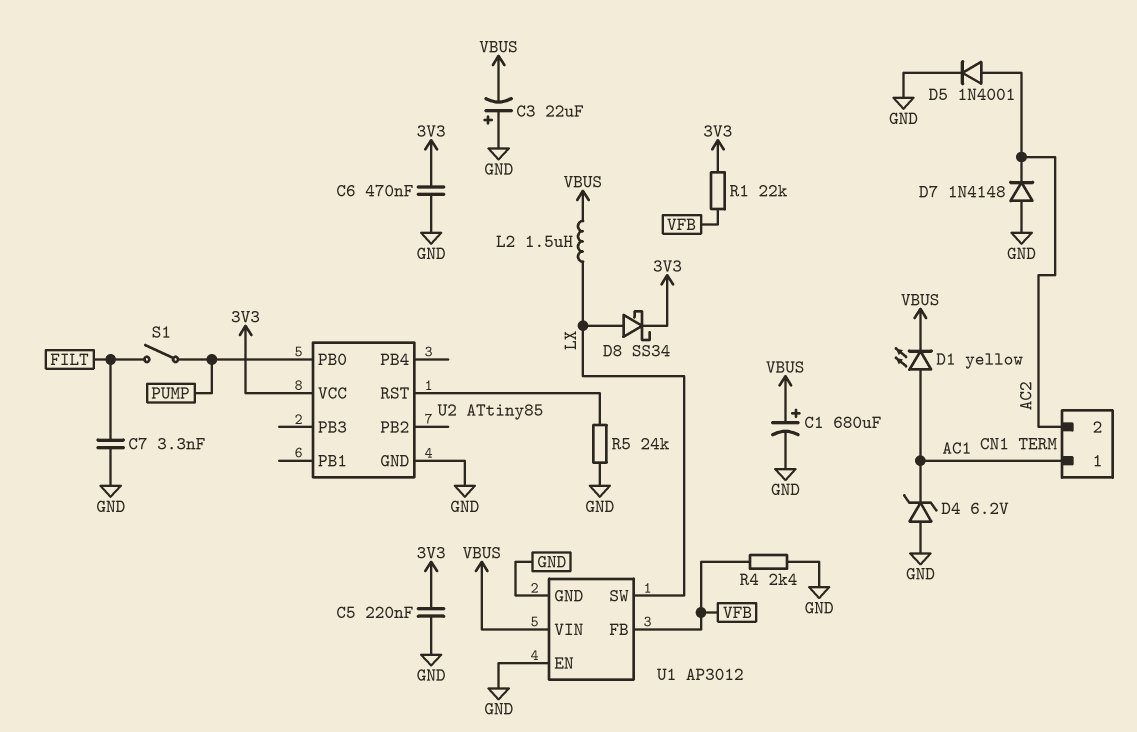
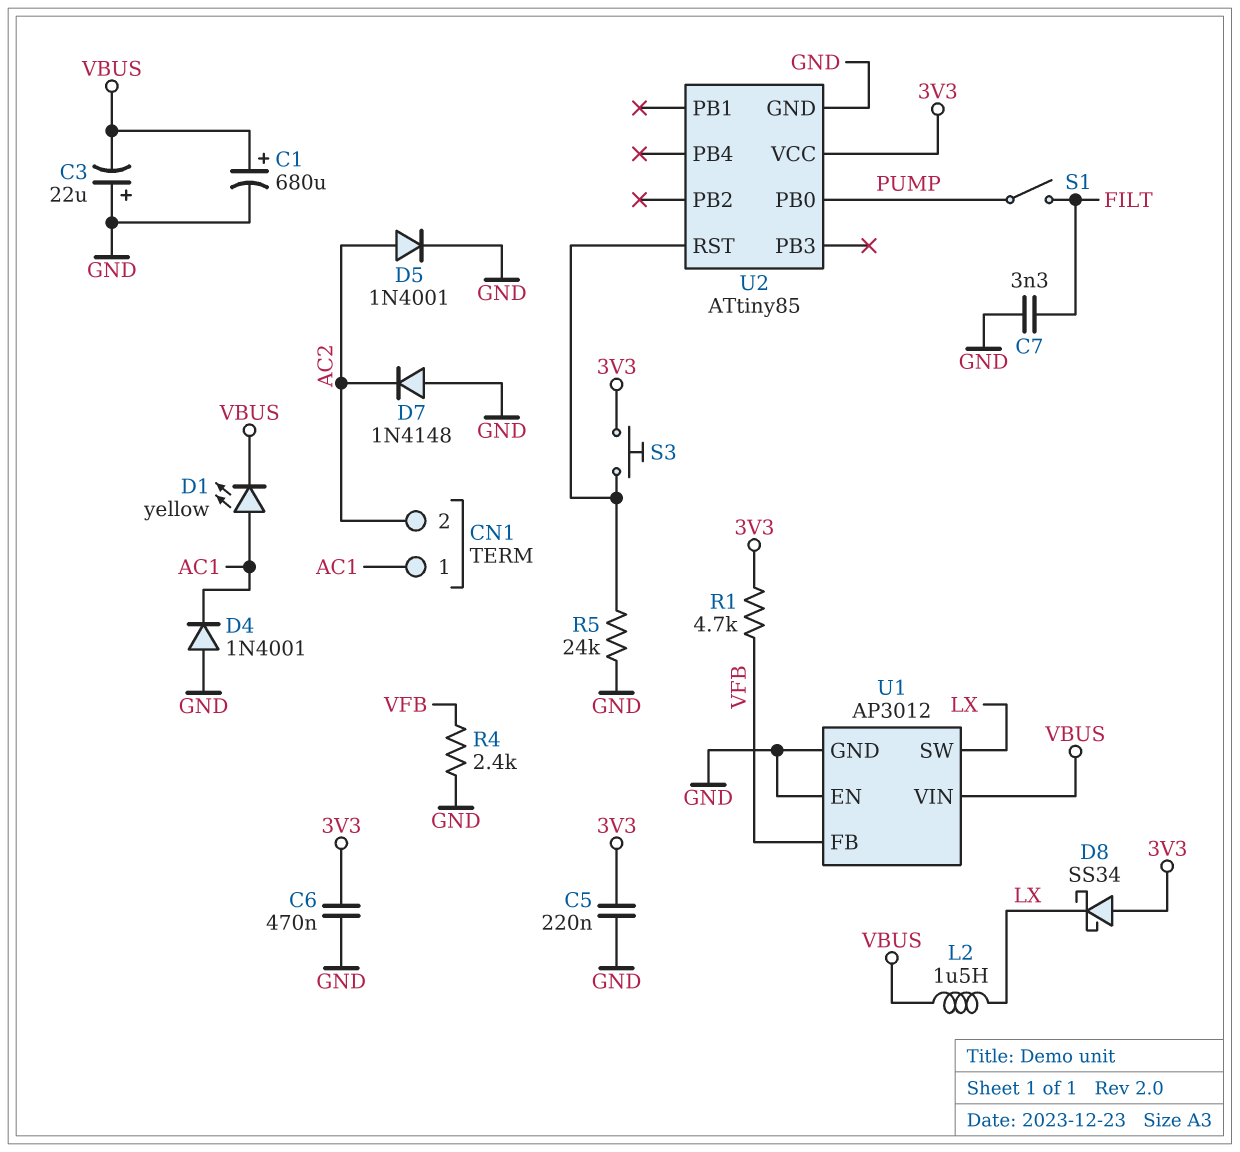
D4: zener 6.2V (A GND, K AC1) -> diode 1N4001 (A GND, K AC1)
D8: schottky SS34 (A LX, K 3V3) -> schottky SS34 (A 3V3, K LX)
R1: 22k (3V3, VFB) -> 4.7k (3V3, VFB)
S3: none -> button (3V3, U2/RST)

